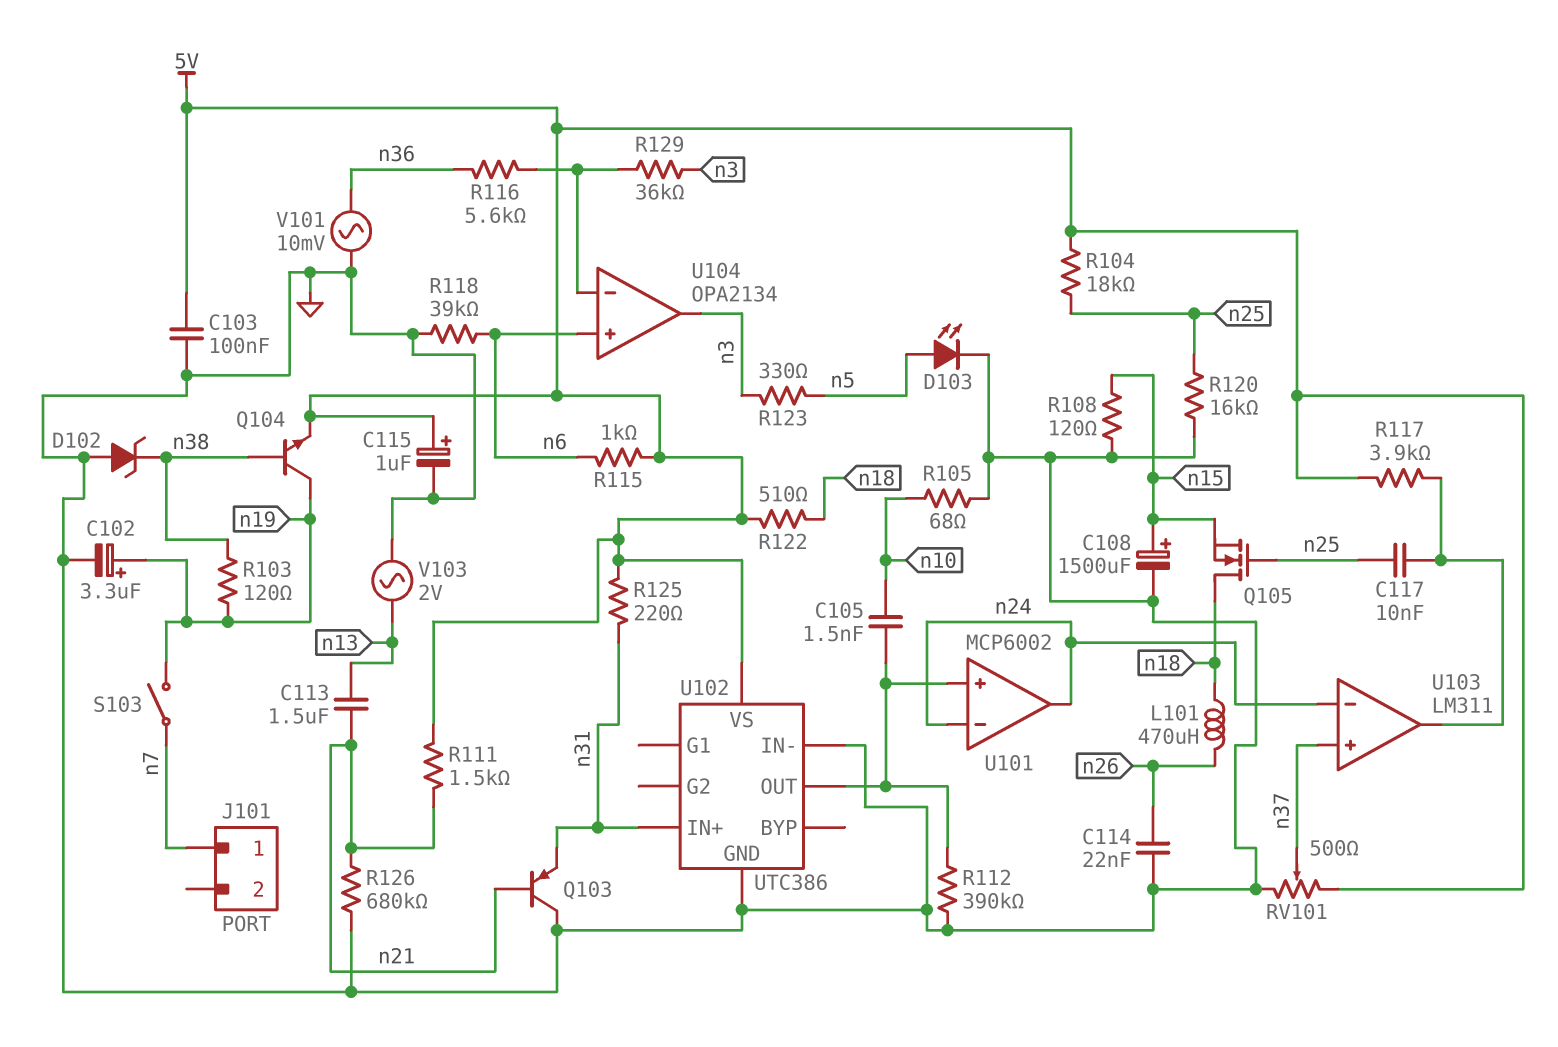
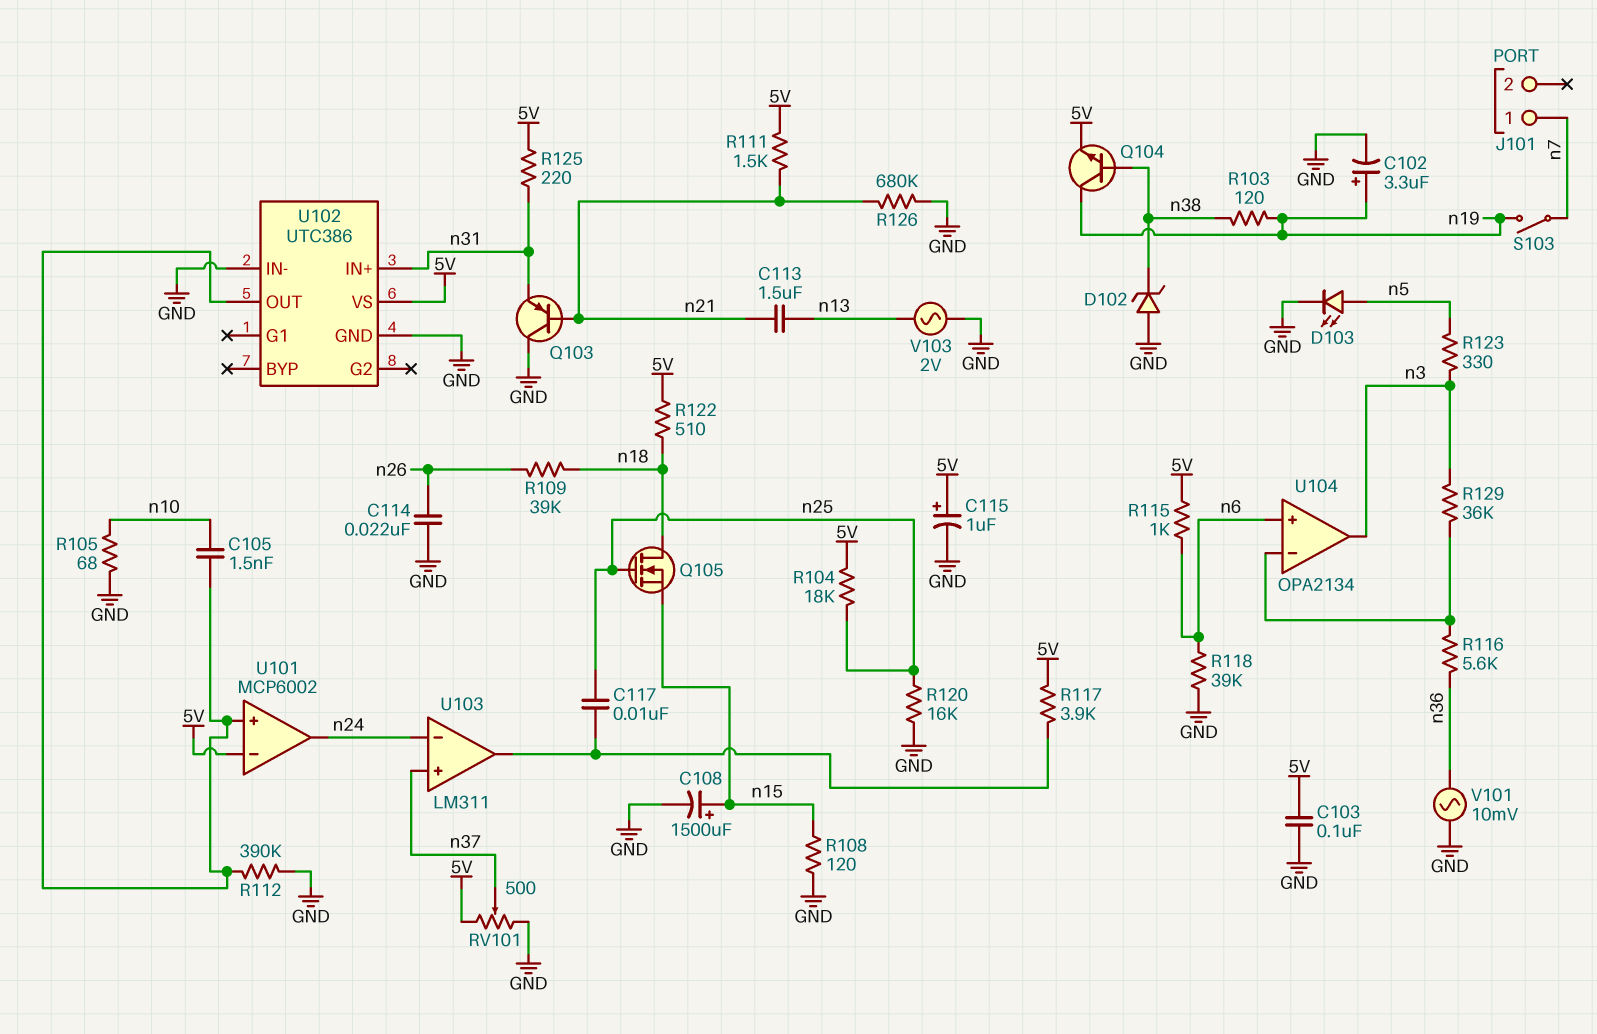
L101: 470uH (n18, n26) -> none
R109: none -> 39k (n18, n26)
U101 pin in-: n24 -> 5V

